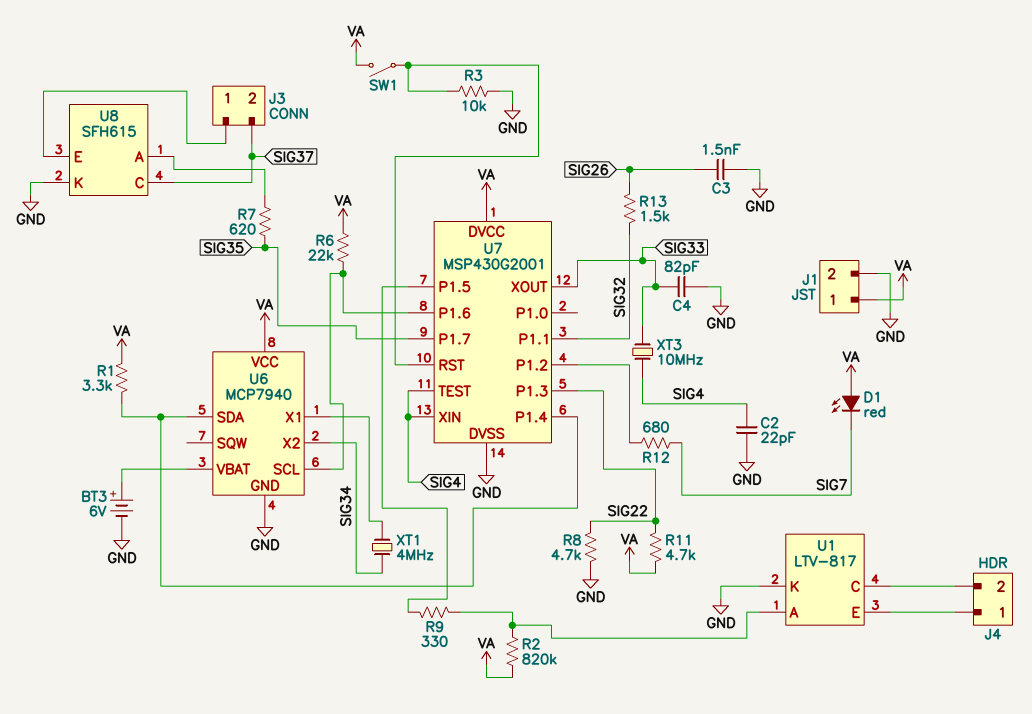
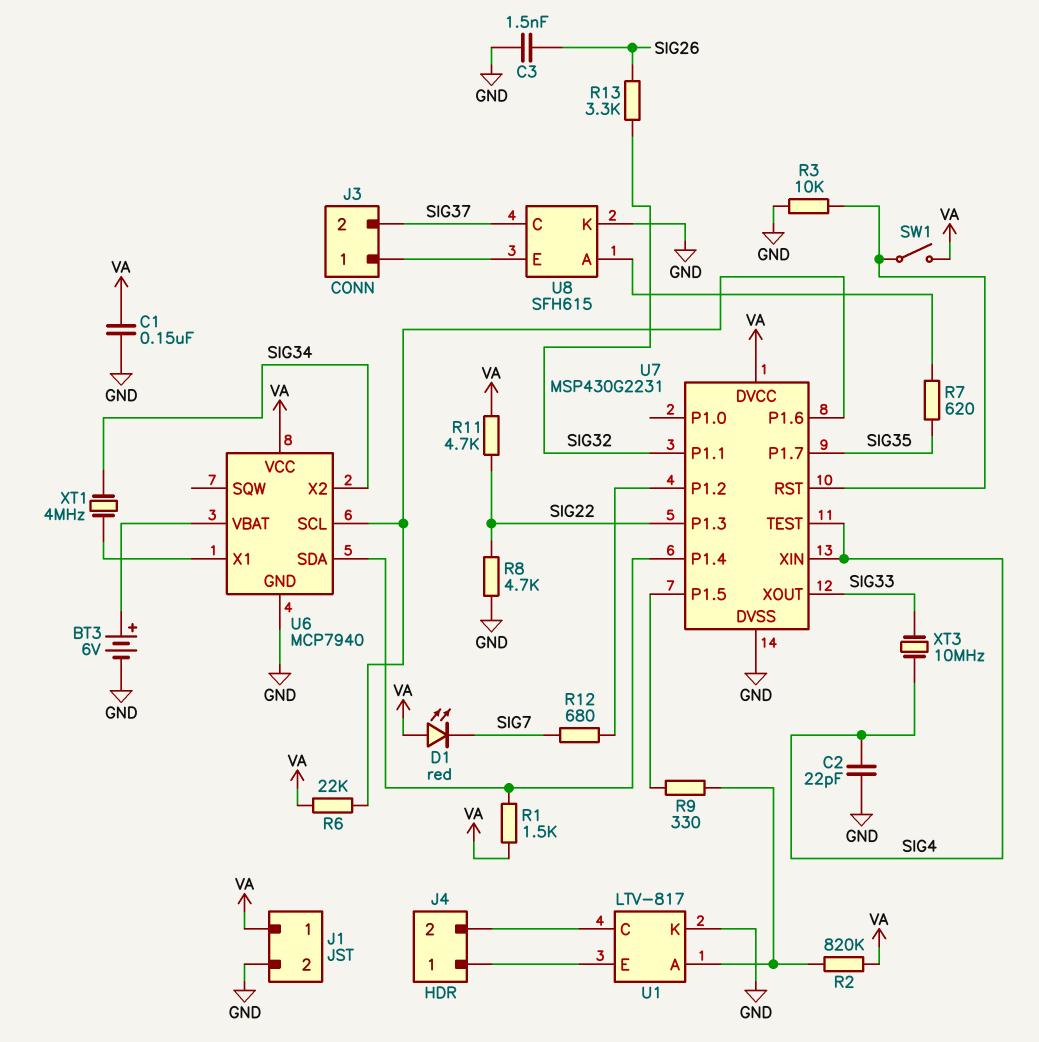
C1: none -> 150nF (GND, VA)
C4: 82pF (GND, SIG33) -> none
R1: 3.3k (U6/SDA, VA) -> 1.5k (U6/SDA, VA)
R13: 1.5k (SIG26, SIG32) -> 3.3k (SIG26, SIG32)
U7: MSP430G2001 -> MSP430G2231

